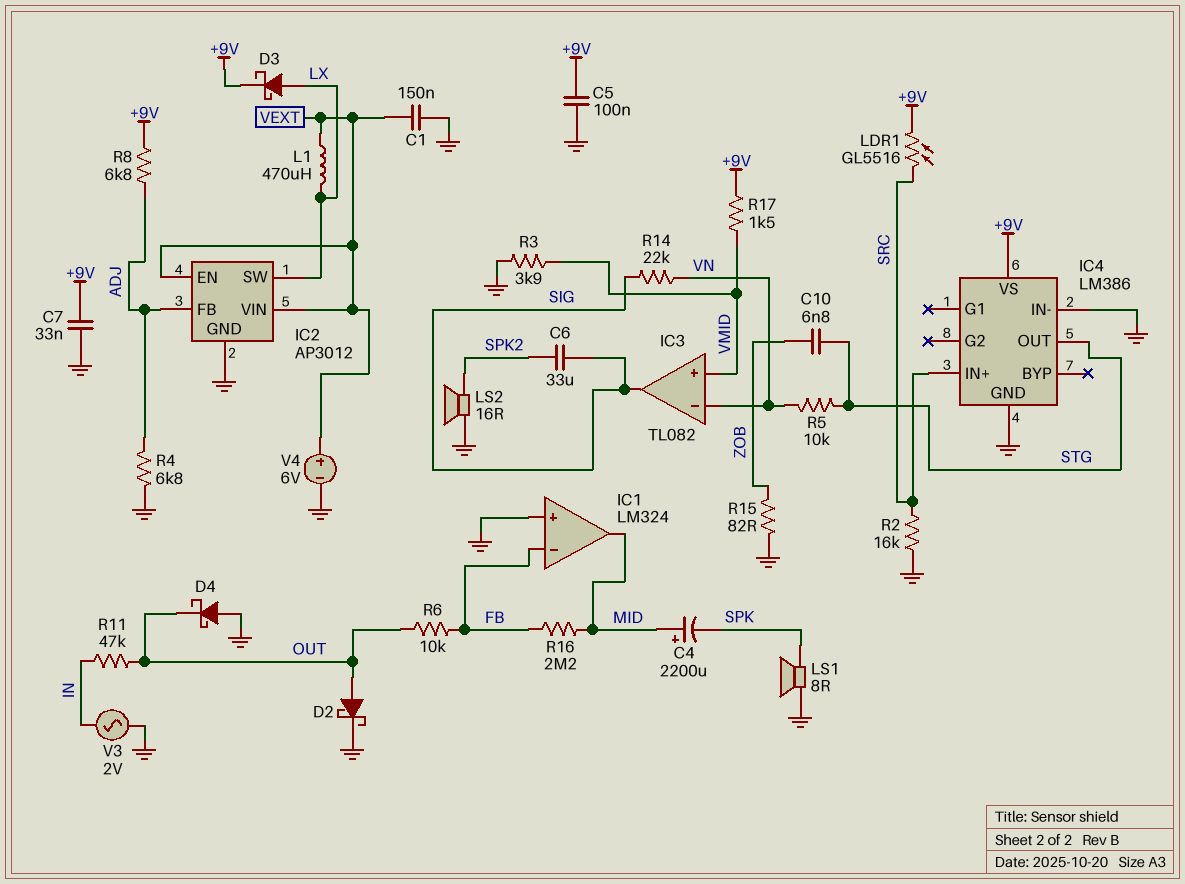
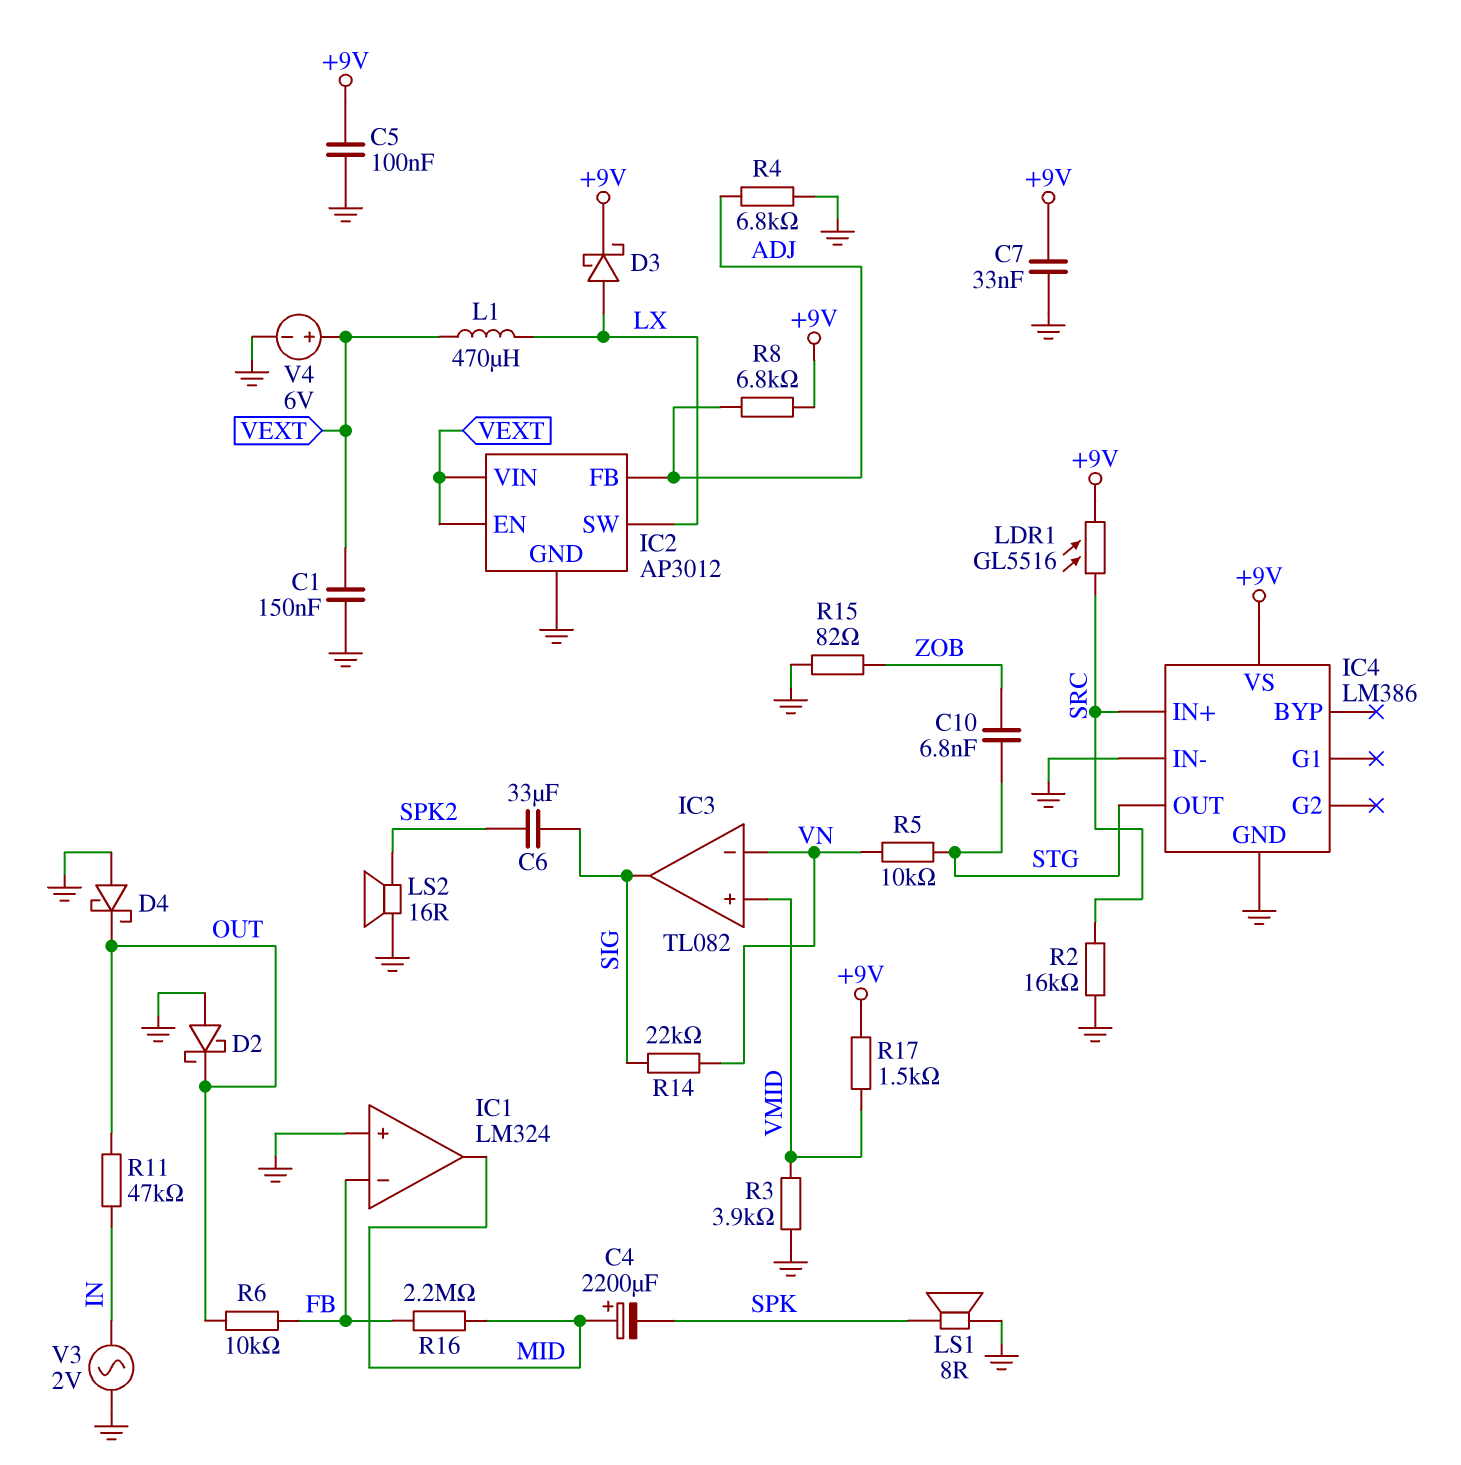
D2: schottky (A OUT, K GND) -> schottky (A GND, K OUT)

